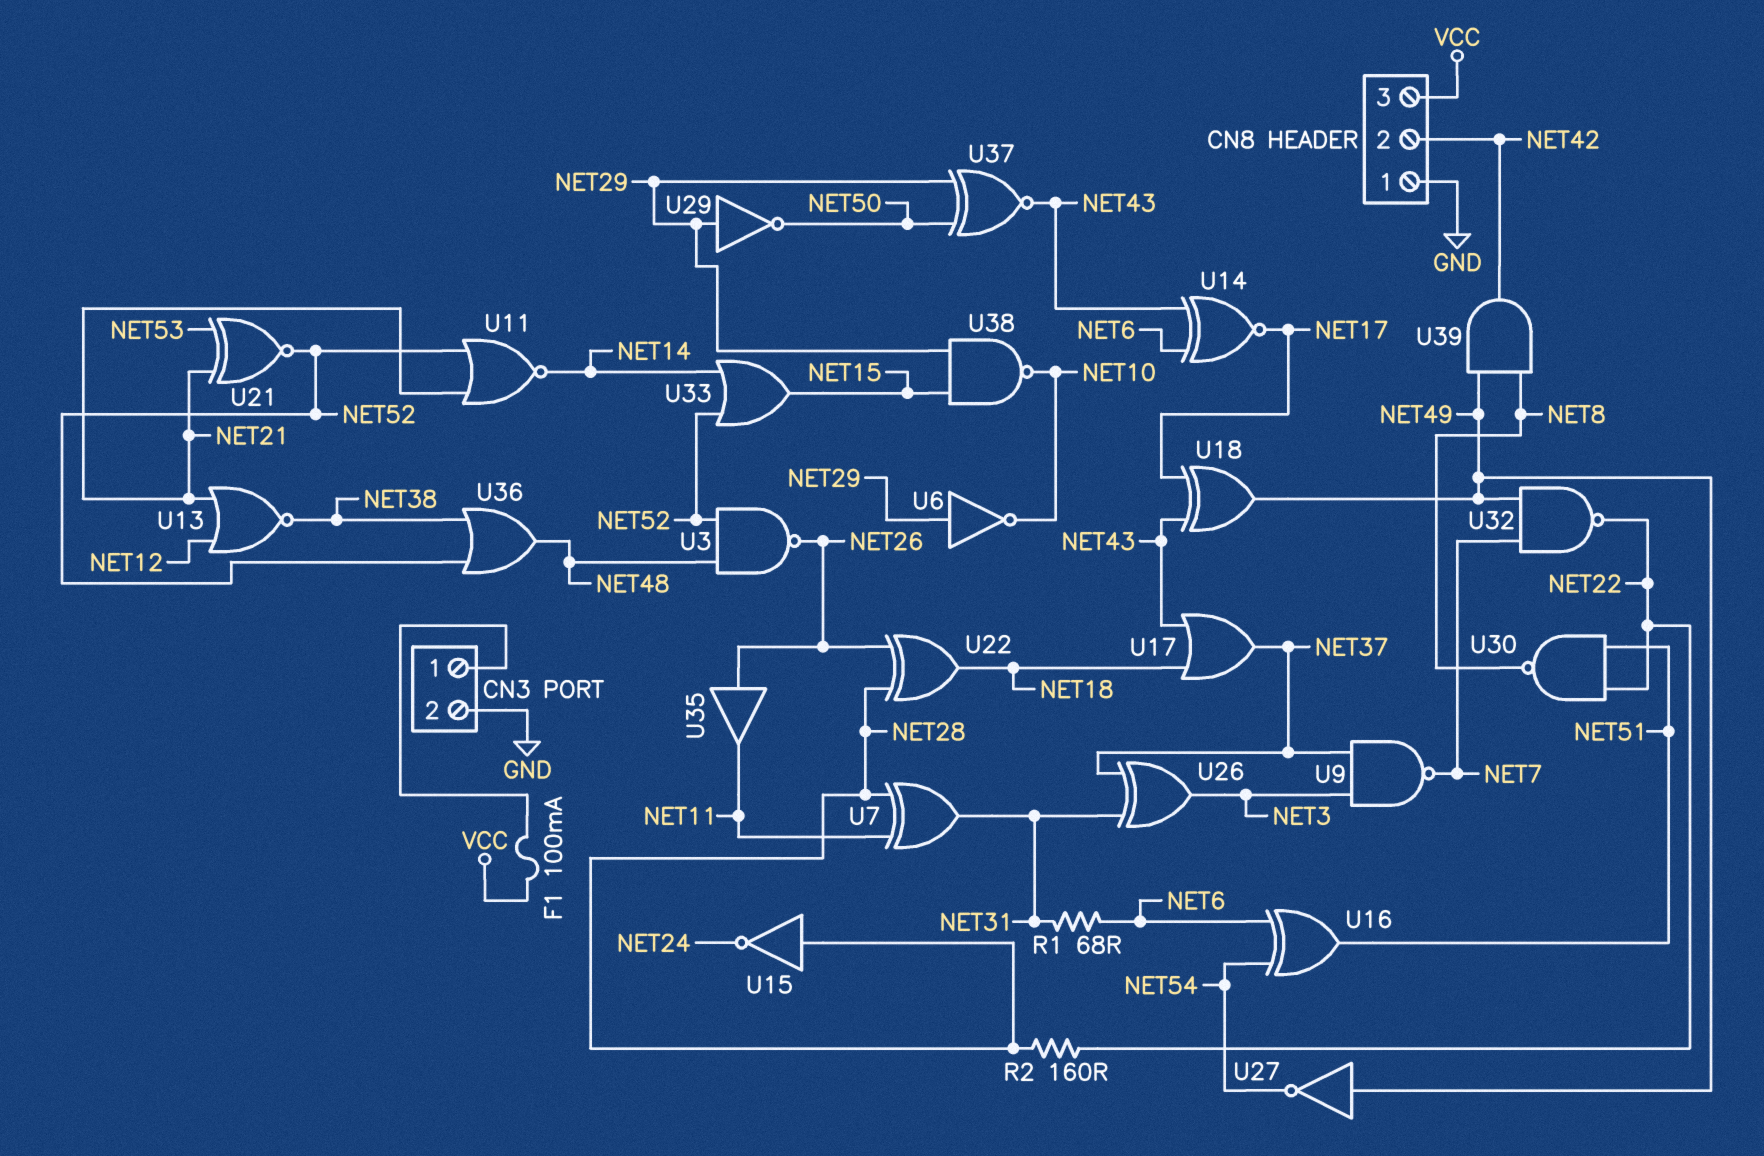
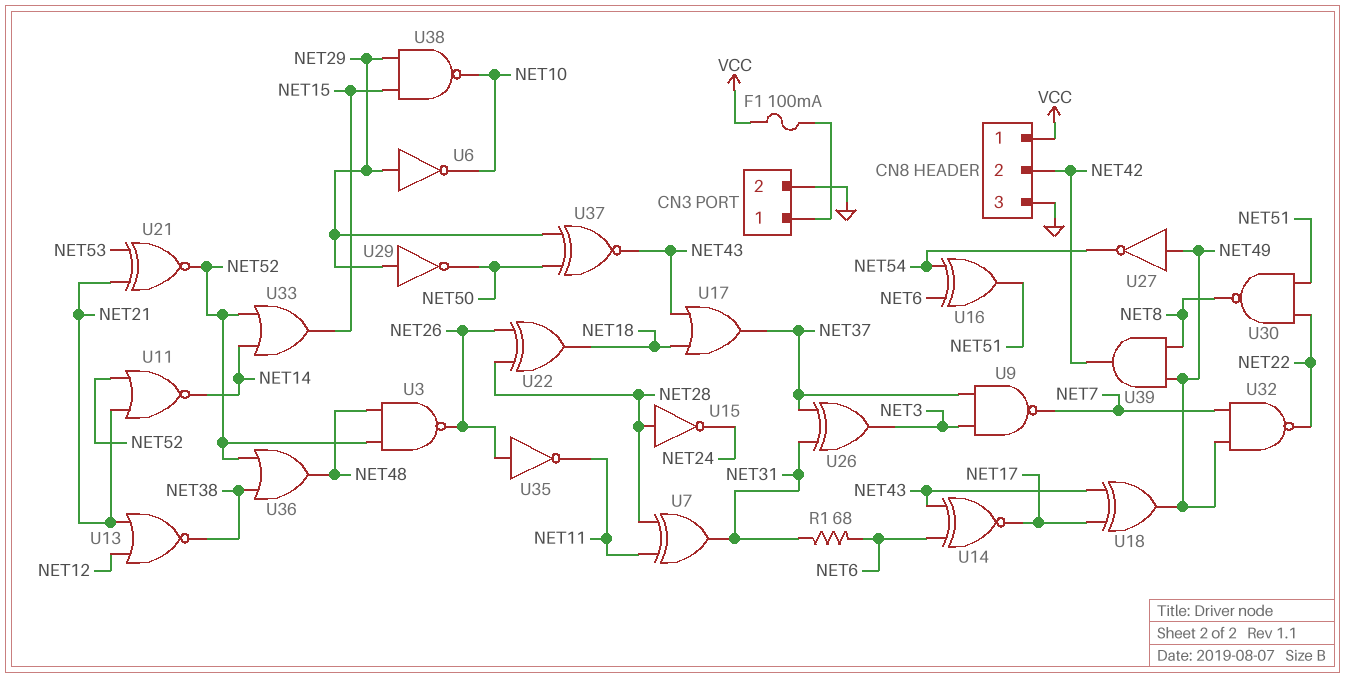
CN8 pin 1: GND -> VCC
CN8 pin 3: VCC -> GND
R2: 160 (NET22, NET28) -> none
U35: buffer (in NET26, out NET11) -> NOT (in NET26, out NET11)

